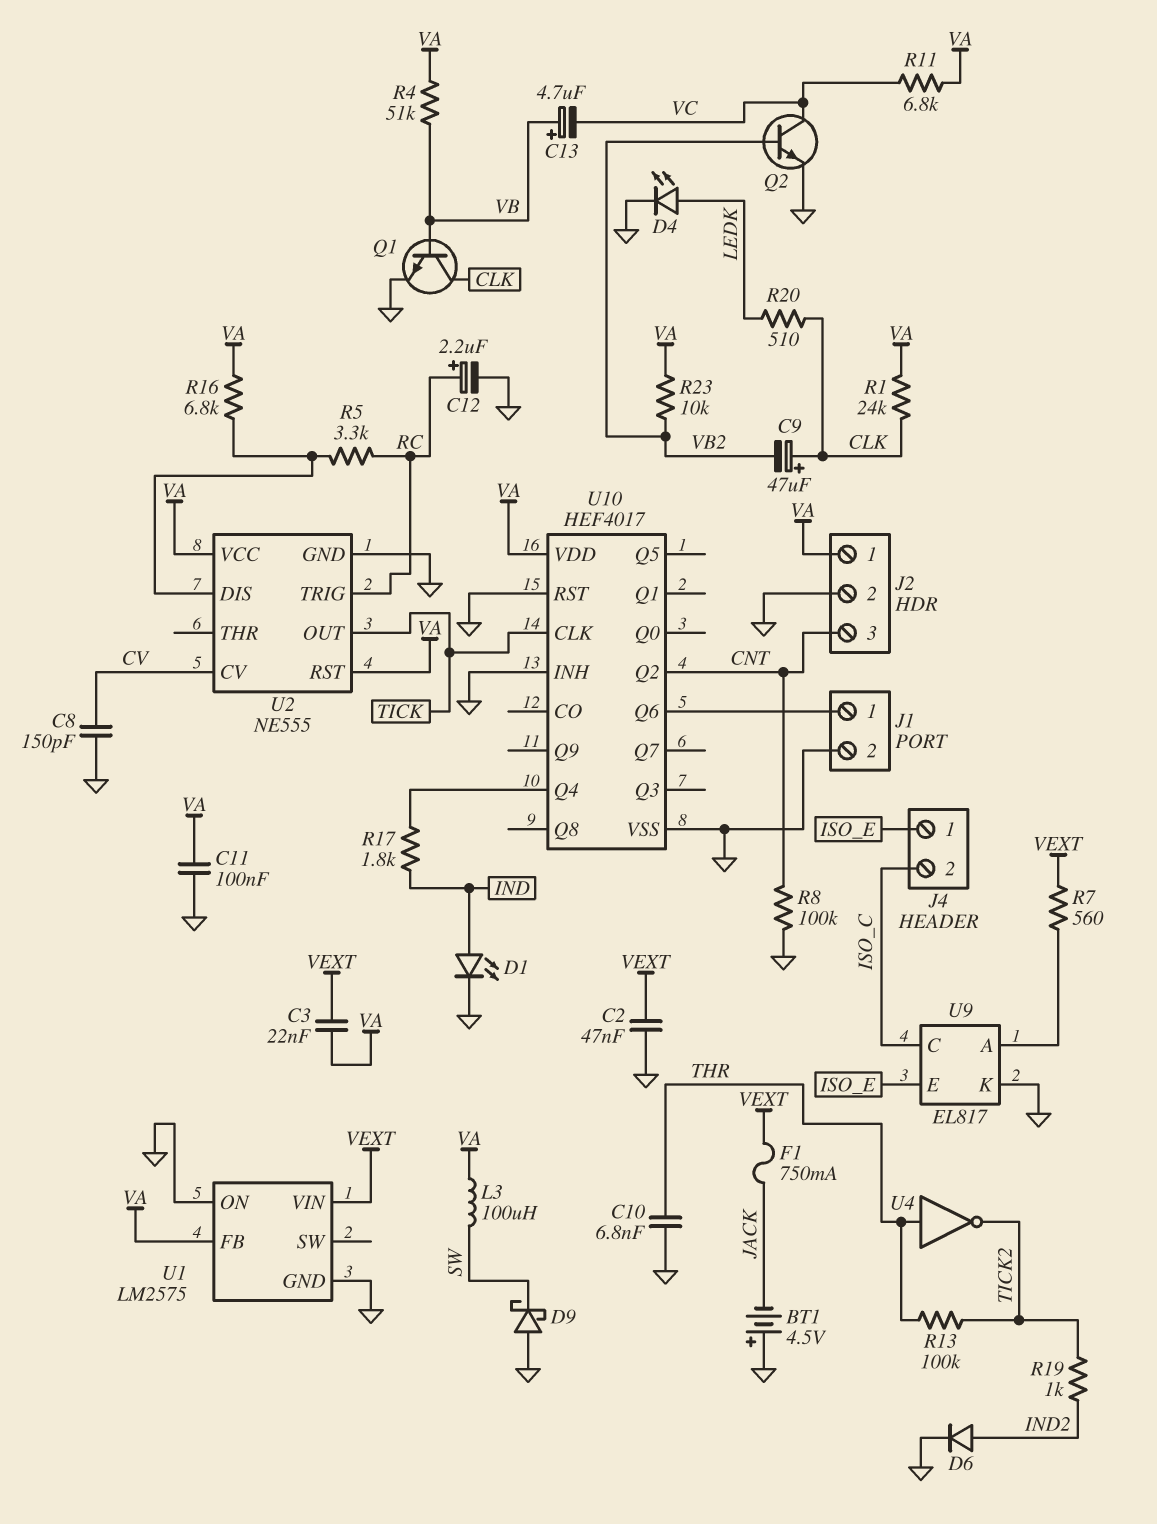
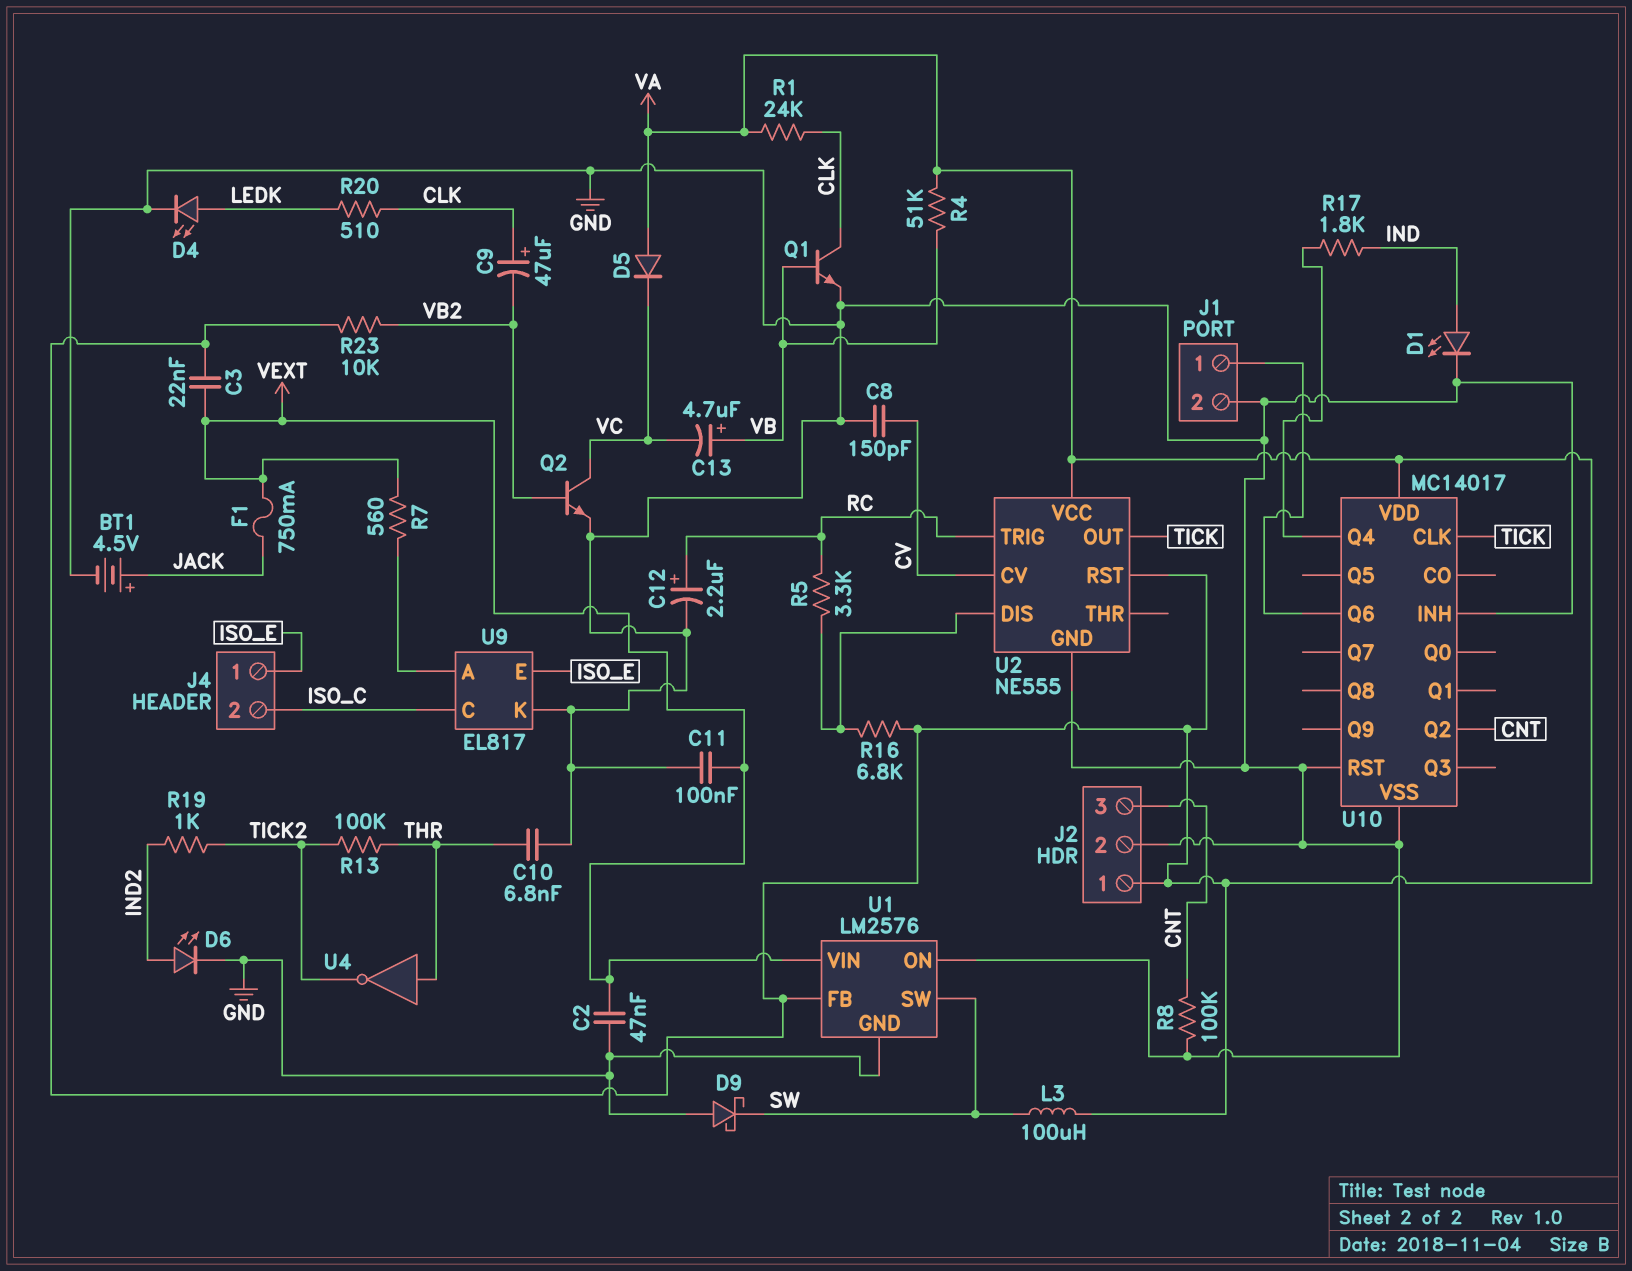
BT1: 4.5V (plus GND, minus JACK) -> 4.5V (plus JACK, minus GND)
C11: 100nF (GND, VA) -> 100nF (GND, VEXT)
D5: none -> diode (A VA, K VC)
D6: diode (A IND2, K GND) -> LED (A IND2, K GND)
R11: 6.8k (VA, VC) -> none
U1: LM2575 -> LM2576
U1 pin SW: none -> SW
U10: HEF4017 -> MC14017

